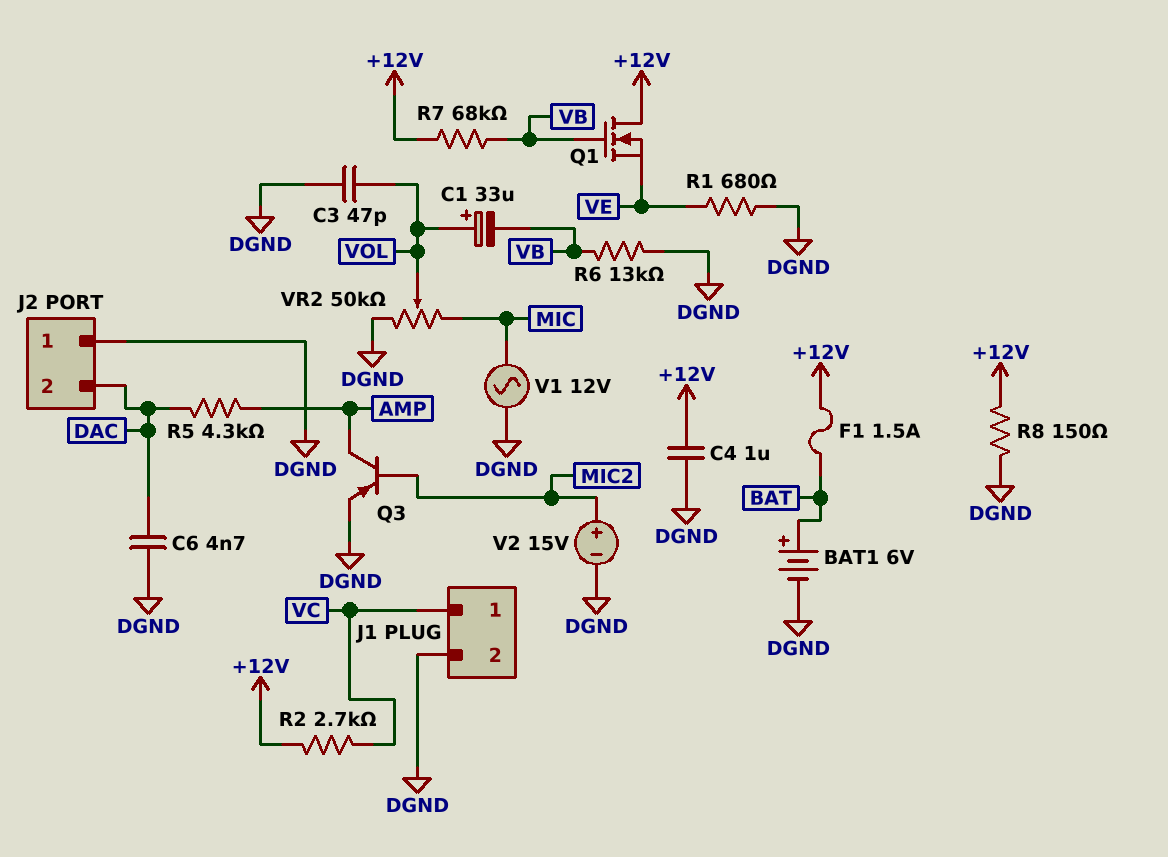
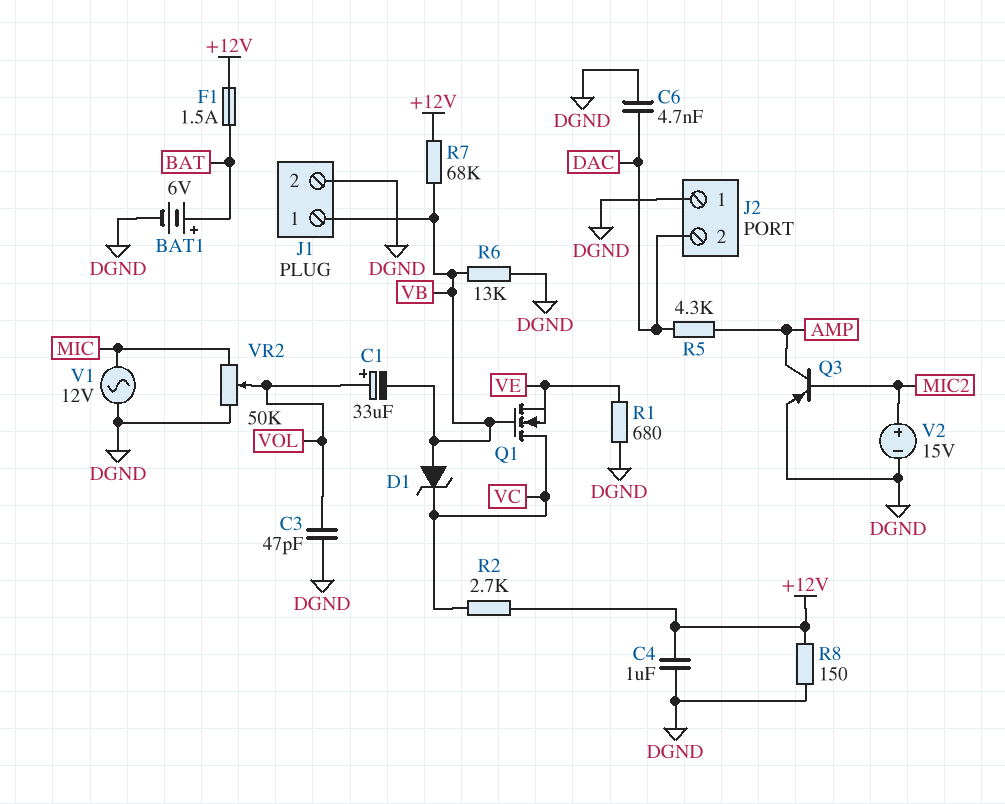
D1: none -> zener (A VB, K VC)
J1 pin 1: VC -> VB
Q1: NMOS (G VB, D +12V, S VE) -> NMOS (G VB, D VC, S VE)

